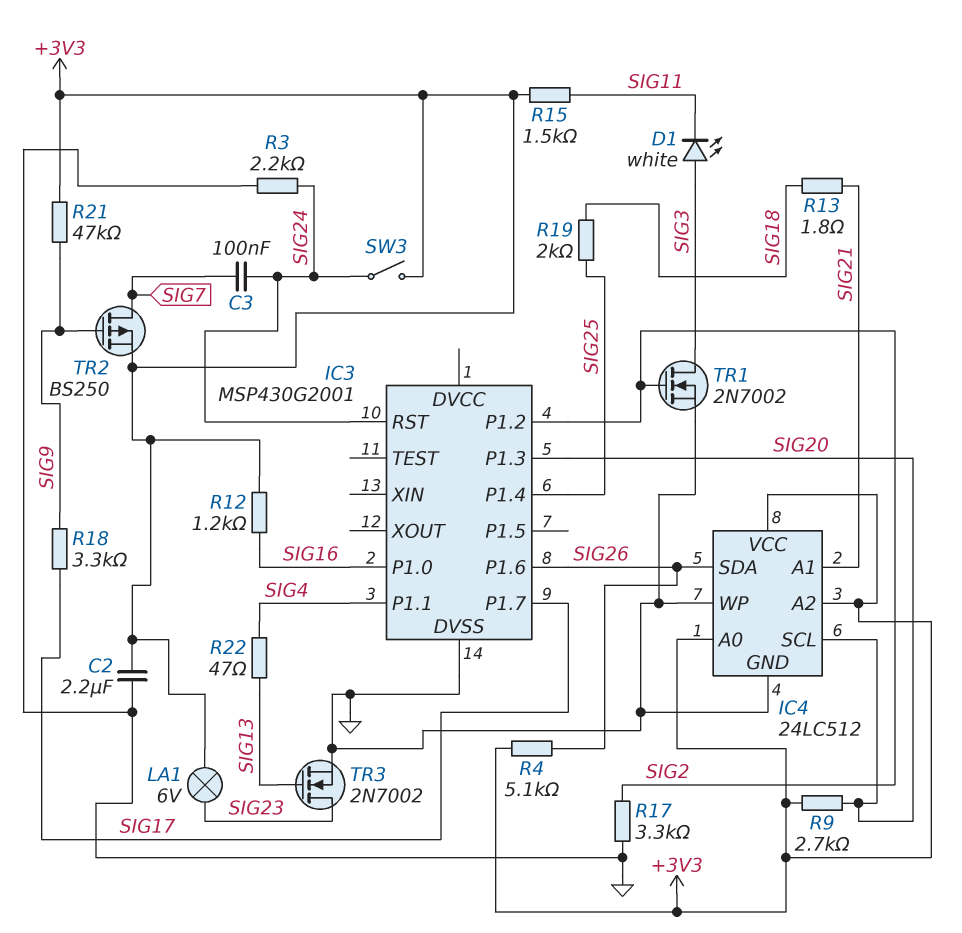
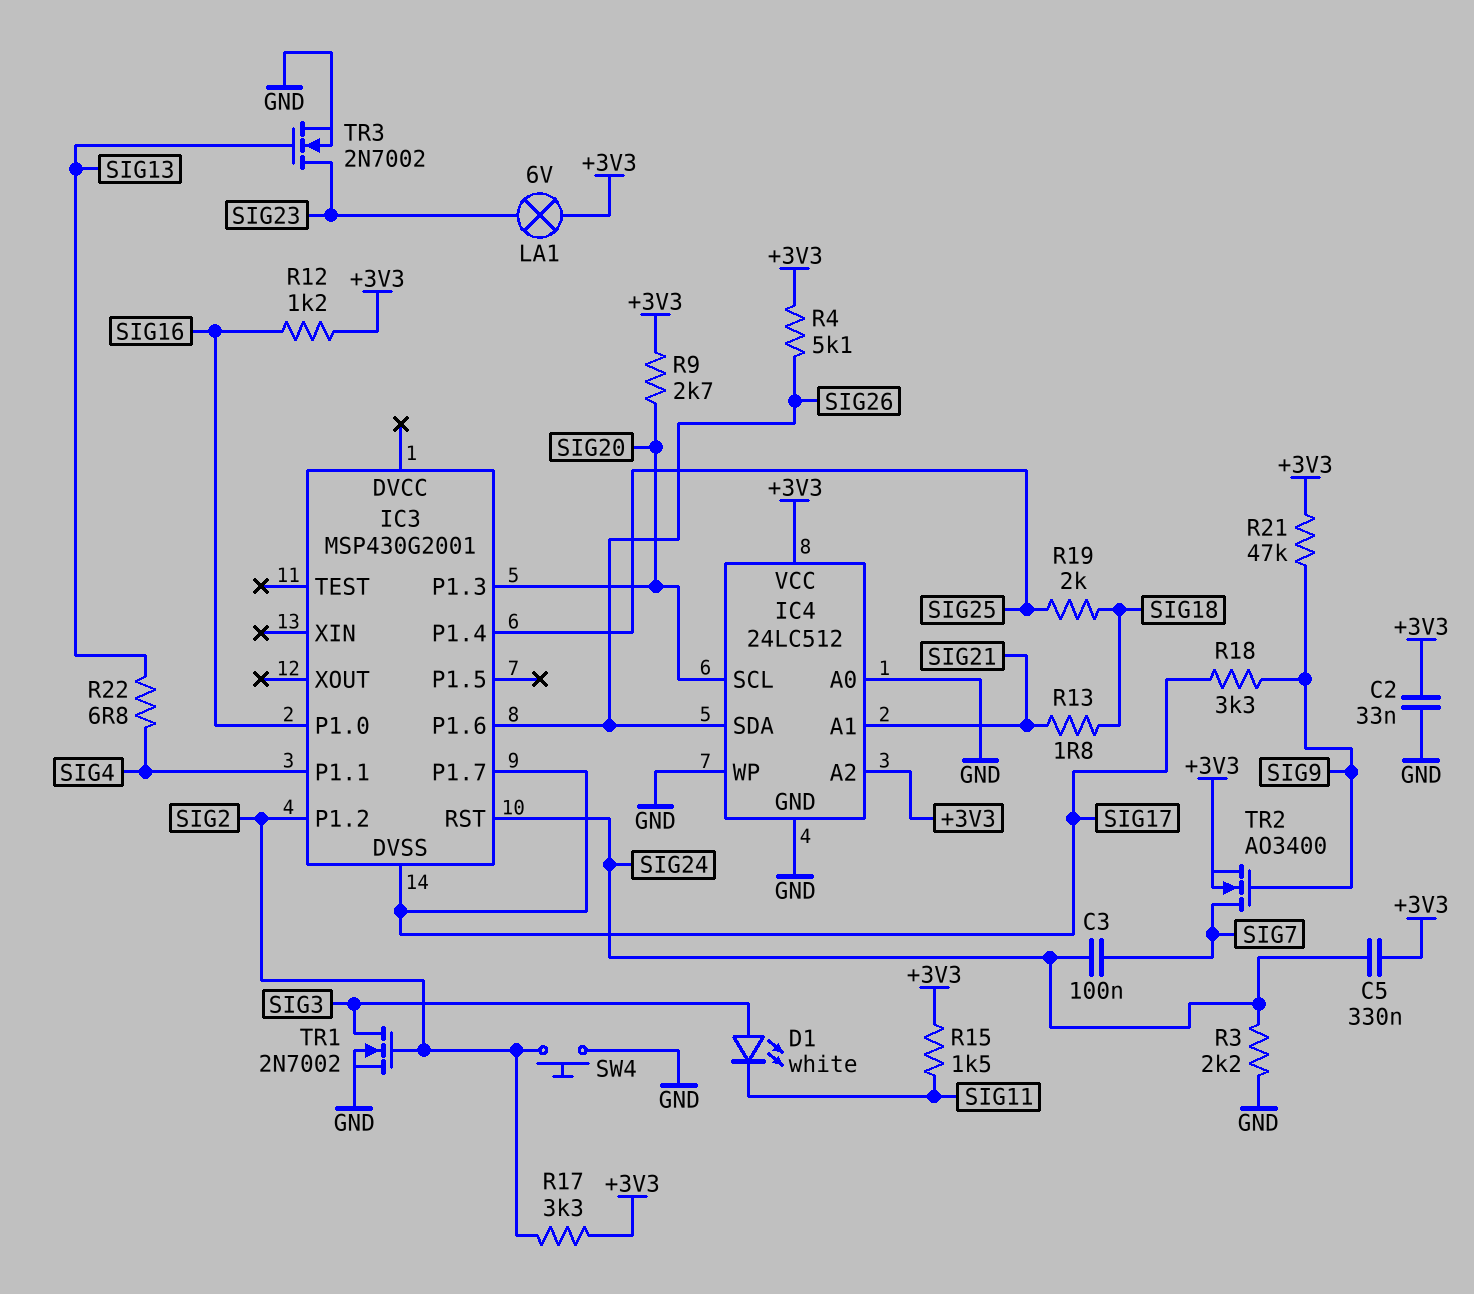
C2: 2.2uF (+3V3, GND) -> 33nF (+3V3, GND)
C5: none -> 330nF (+3V3, SIG24)
IC3 pin DVSS: GND -> SIG17
IC4 pin A0: +3V3 -> GND
R17: 3.3k (GND, SIG2) -> 3.3k (+3V3, SIG2)
R22: 47 (SIG4, SIG13) -> 6.8 (SIG4, SIG13)
SW3: switch (+3V3, SIG24) -> none
SW4: none -> button (GND, SIG2)
TR2: PMOS BS250 (G SIG9, D SIG7, S +3V3) -> NMOS AO3400 (G SIG9, D SIG7, S +3V3)

